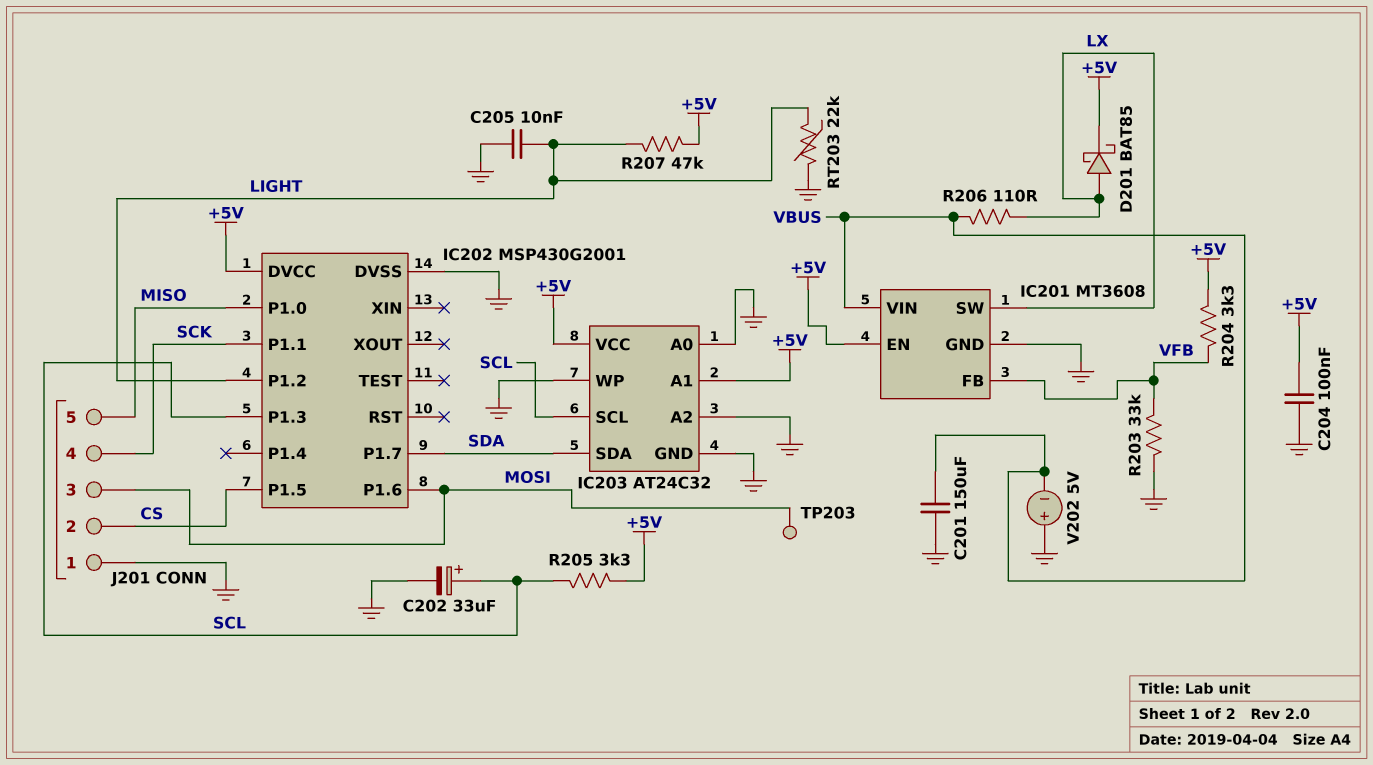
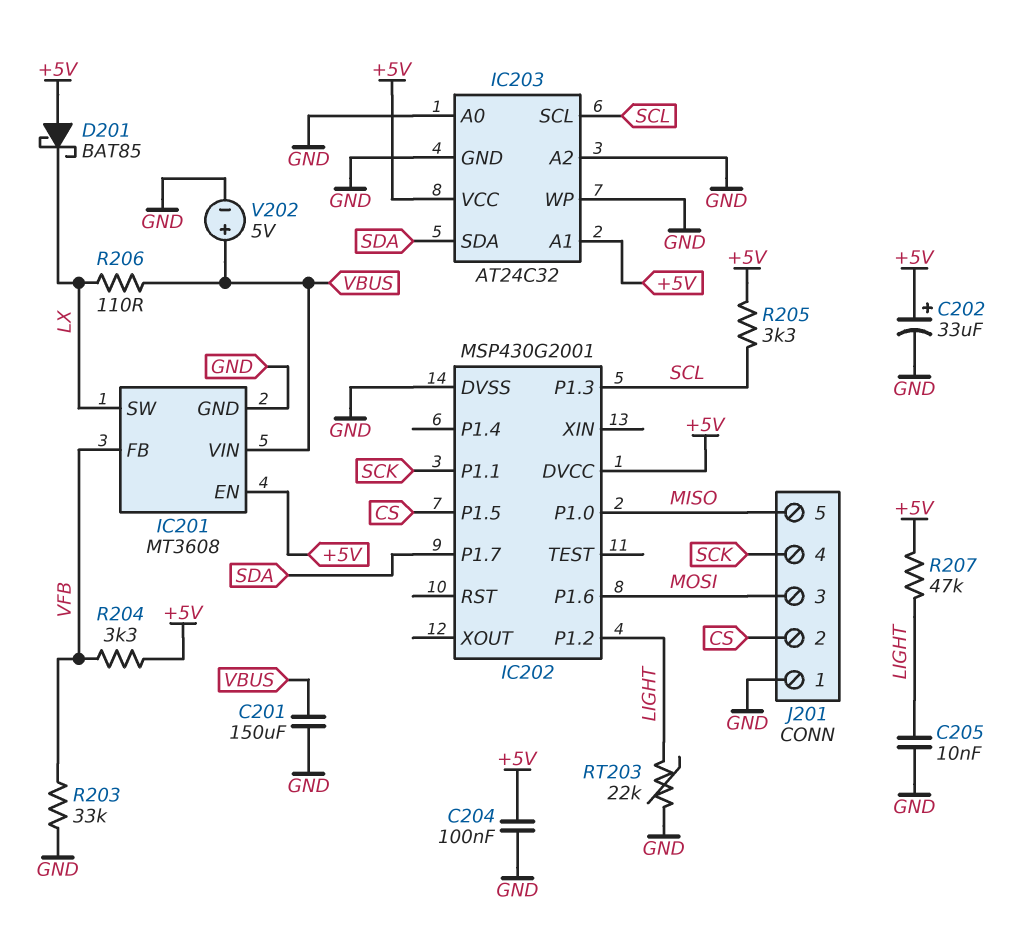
C202: 33uF (plus SCL, minus GND) -> 33uF (plus +5V, minus GND)
D201: schottky BAT85 (A LX, K +5V) -> schottky BAT85 (A +5V, K LX)
TP203: test point (MOSI) -> none
V202: 5V (plus GND, minus VBUS) -> 5V (plus VBUS, minus GND)

